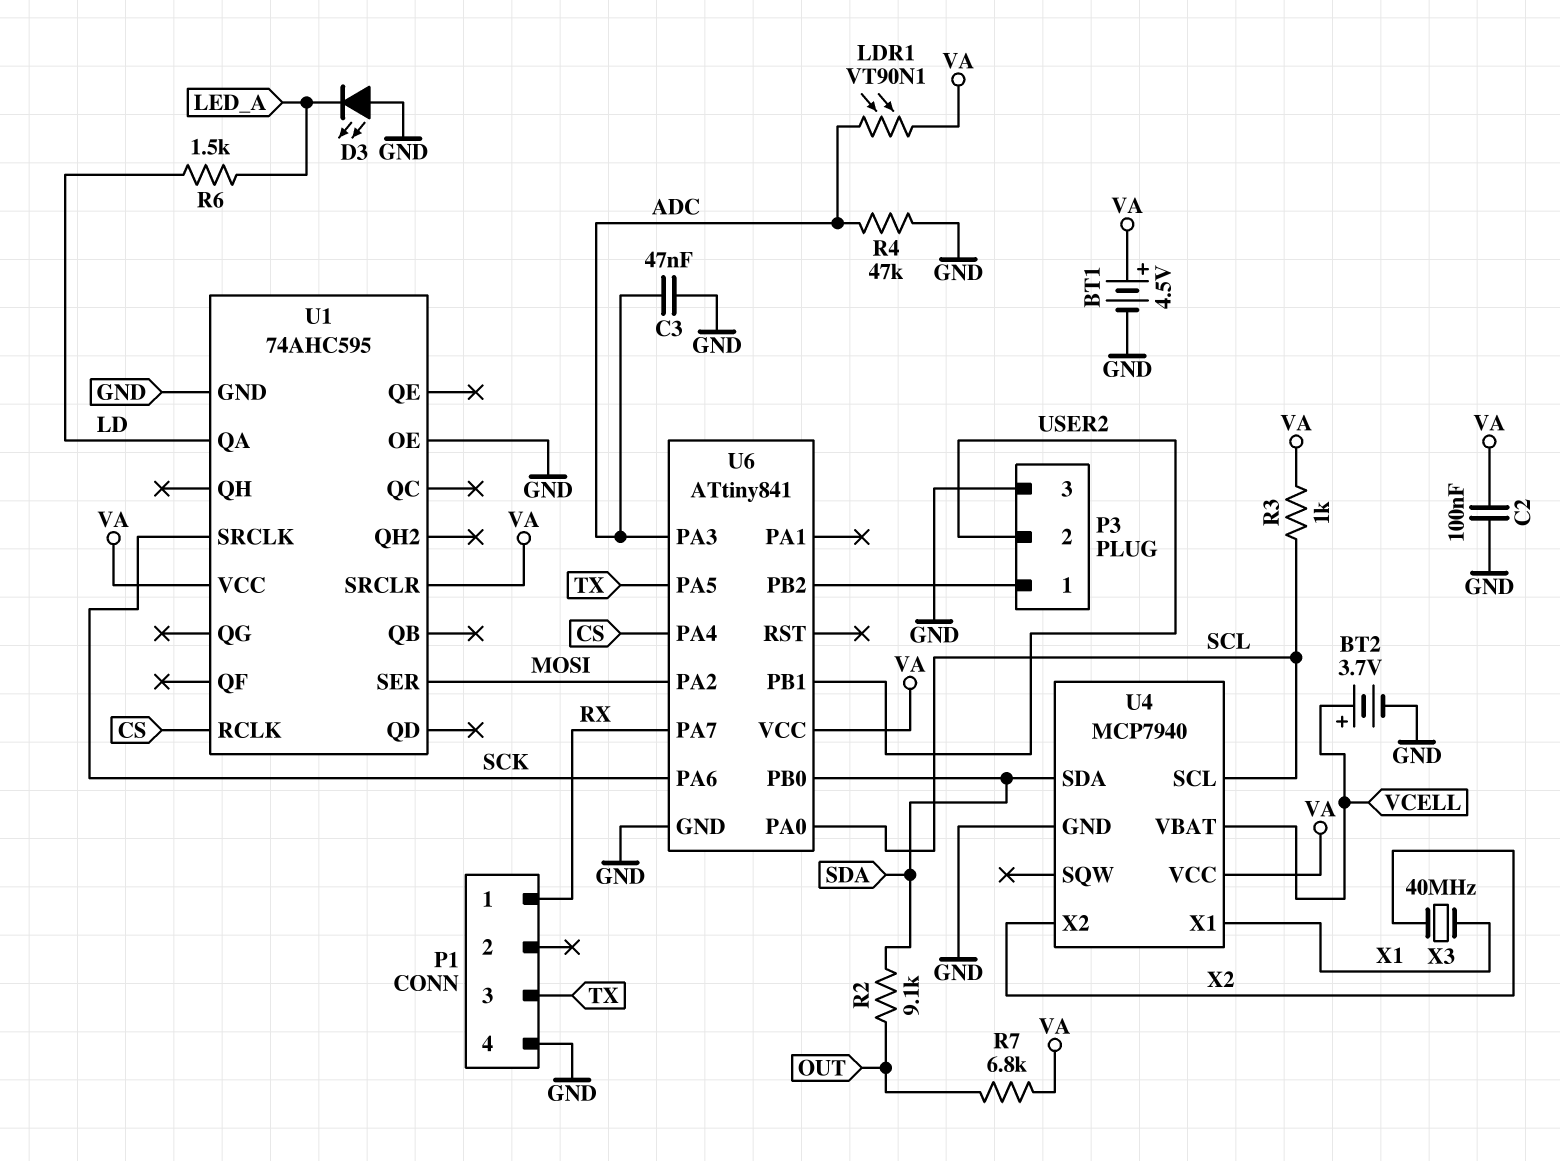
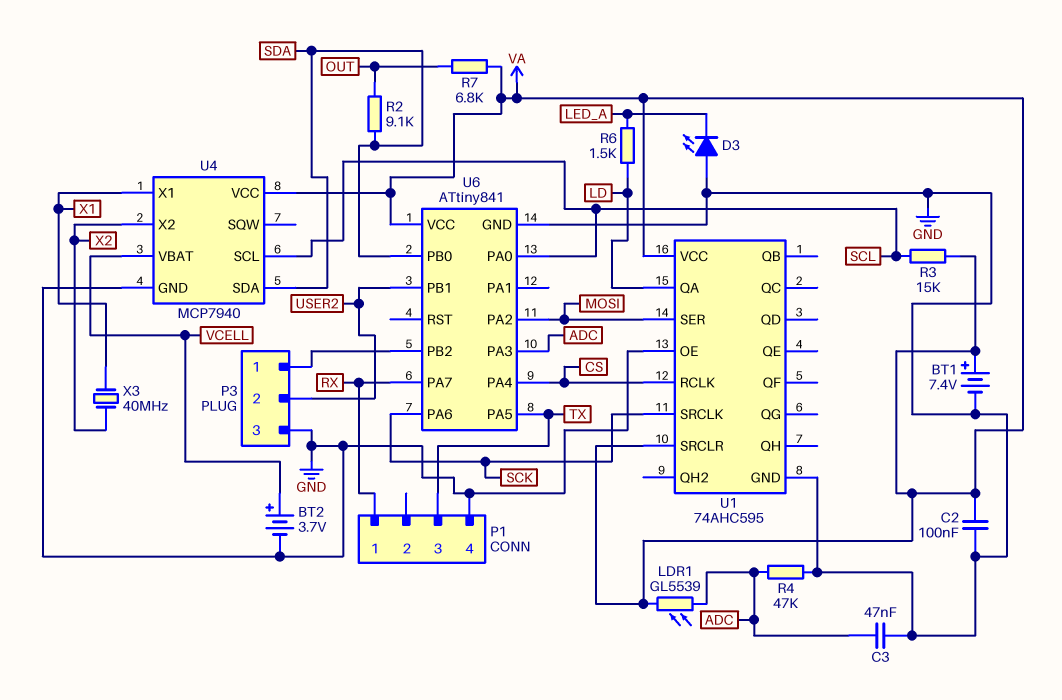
BT1: 4.5V (plus VA, minus GND) -> 7.4V (plus VA, minus GND)
LDR1: VT90N1 (ADC, VA) -> GL5539 (ADC, VA)
R3: 1k (SCL, VA) -> 15k (SCL, VA)

